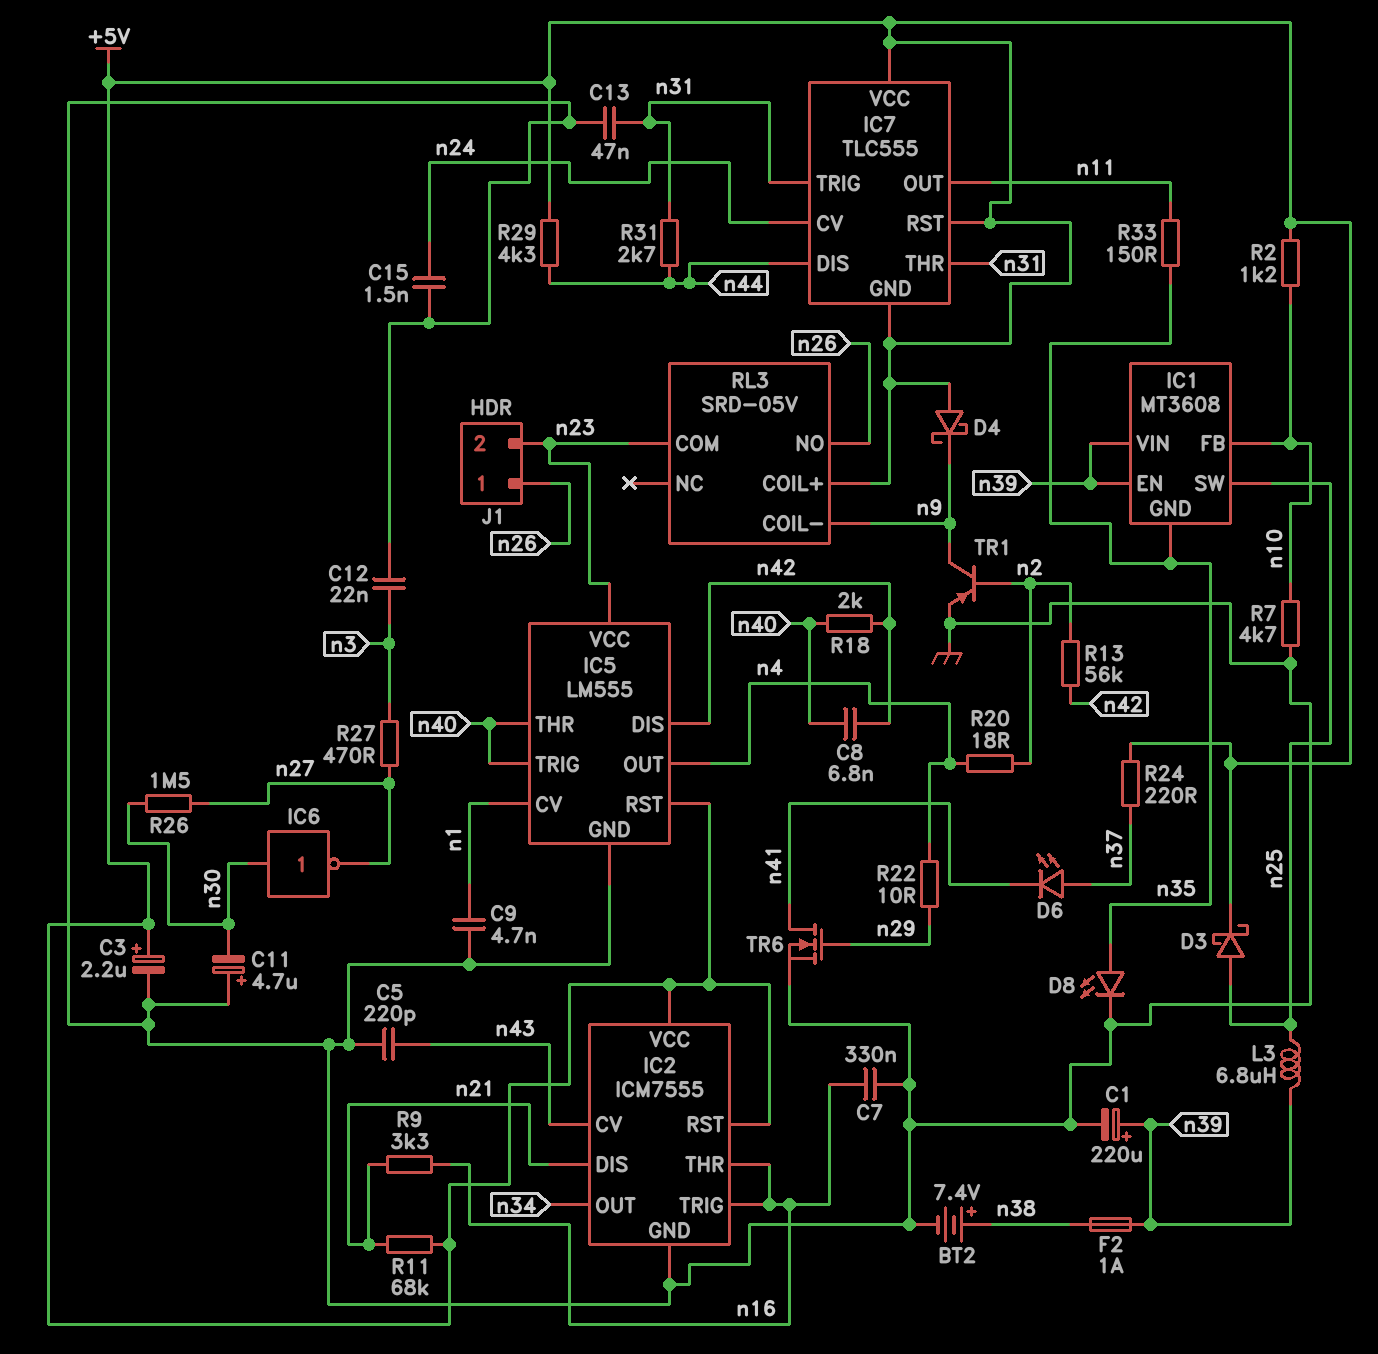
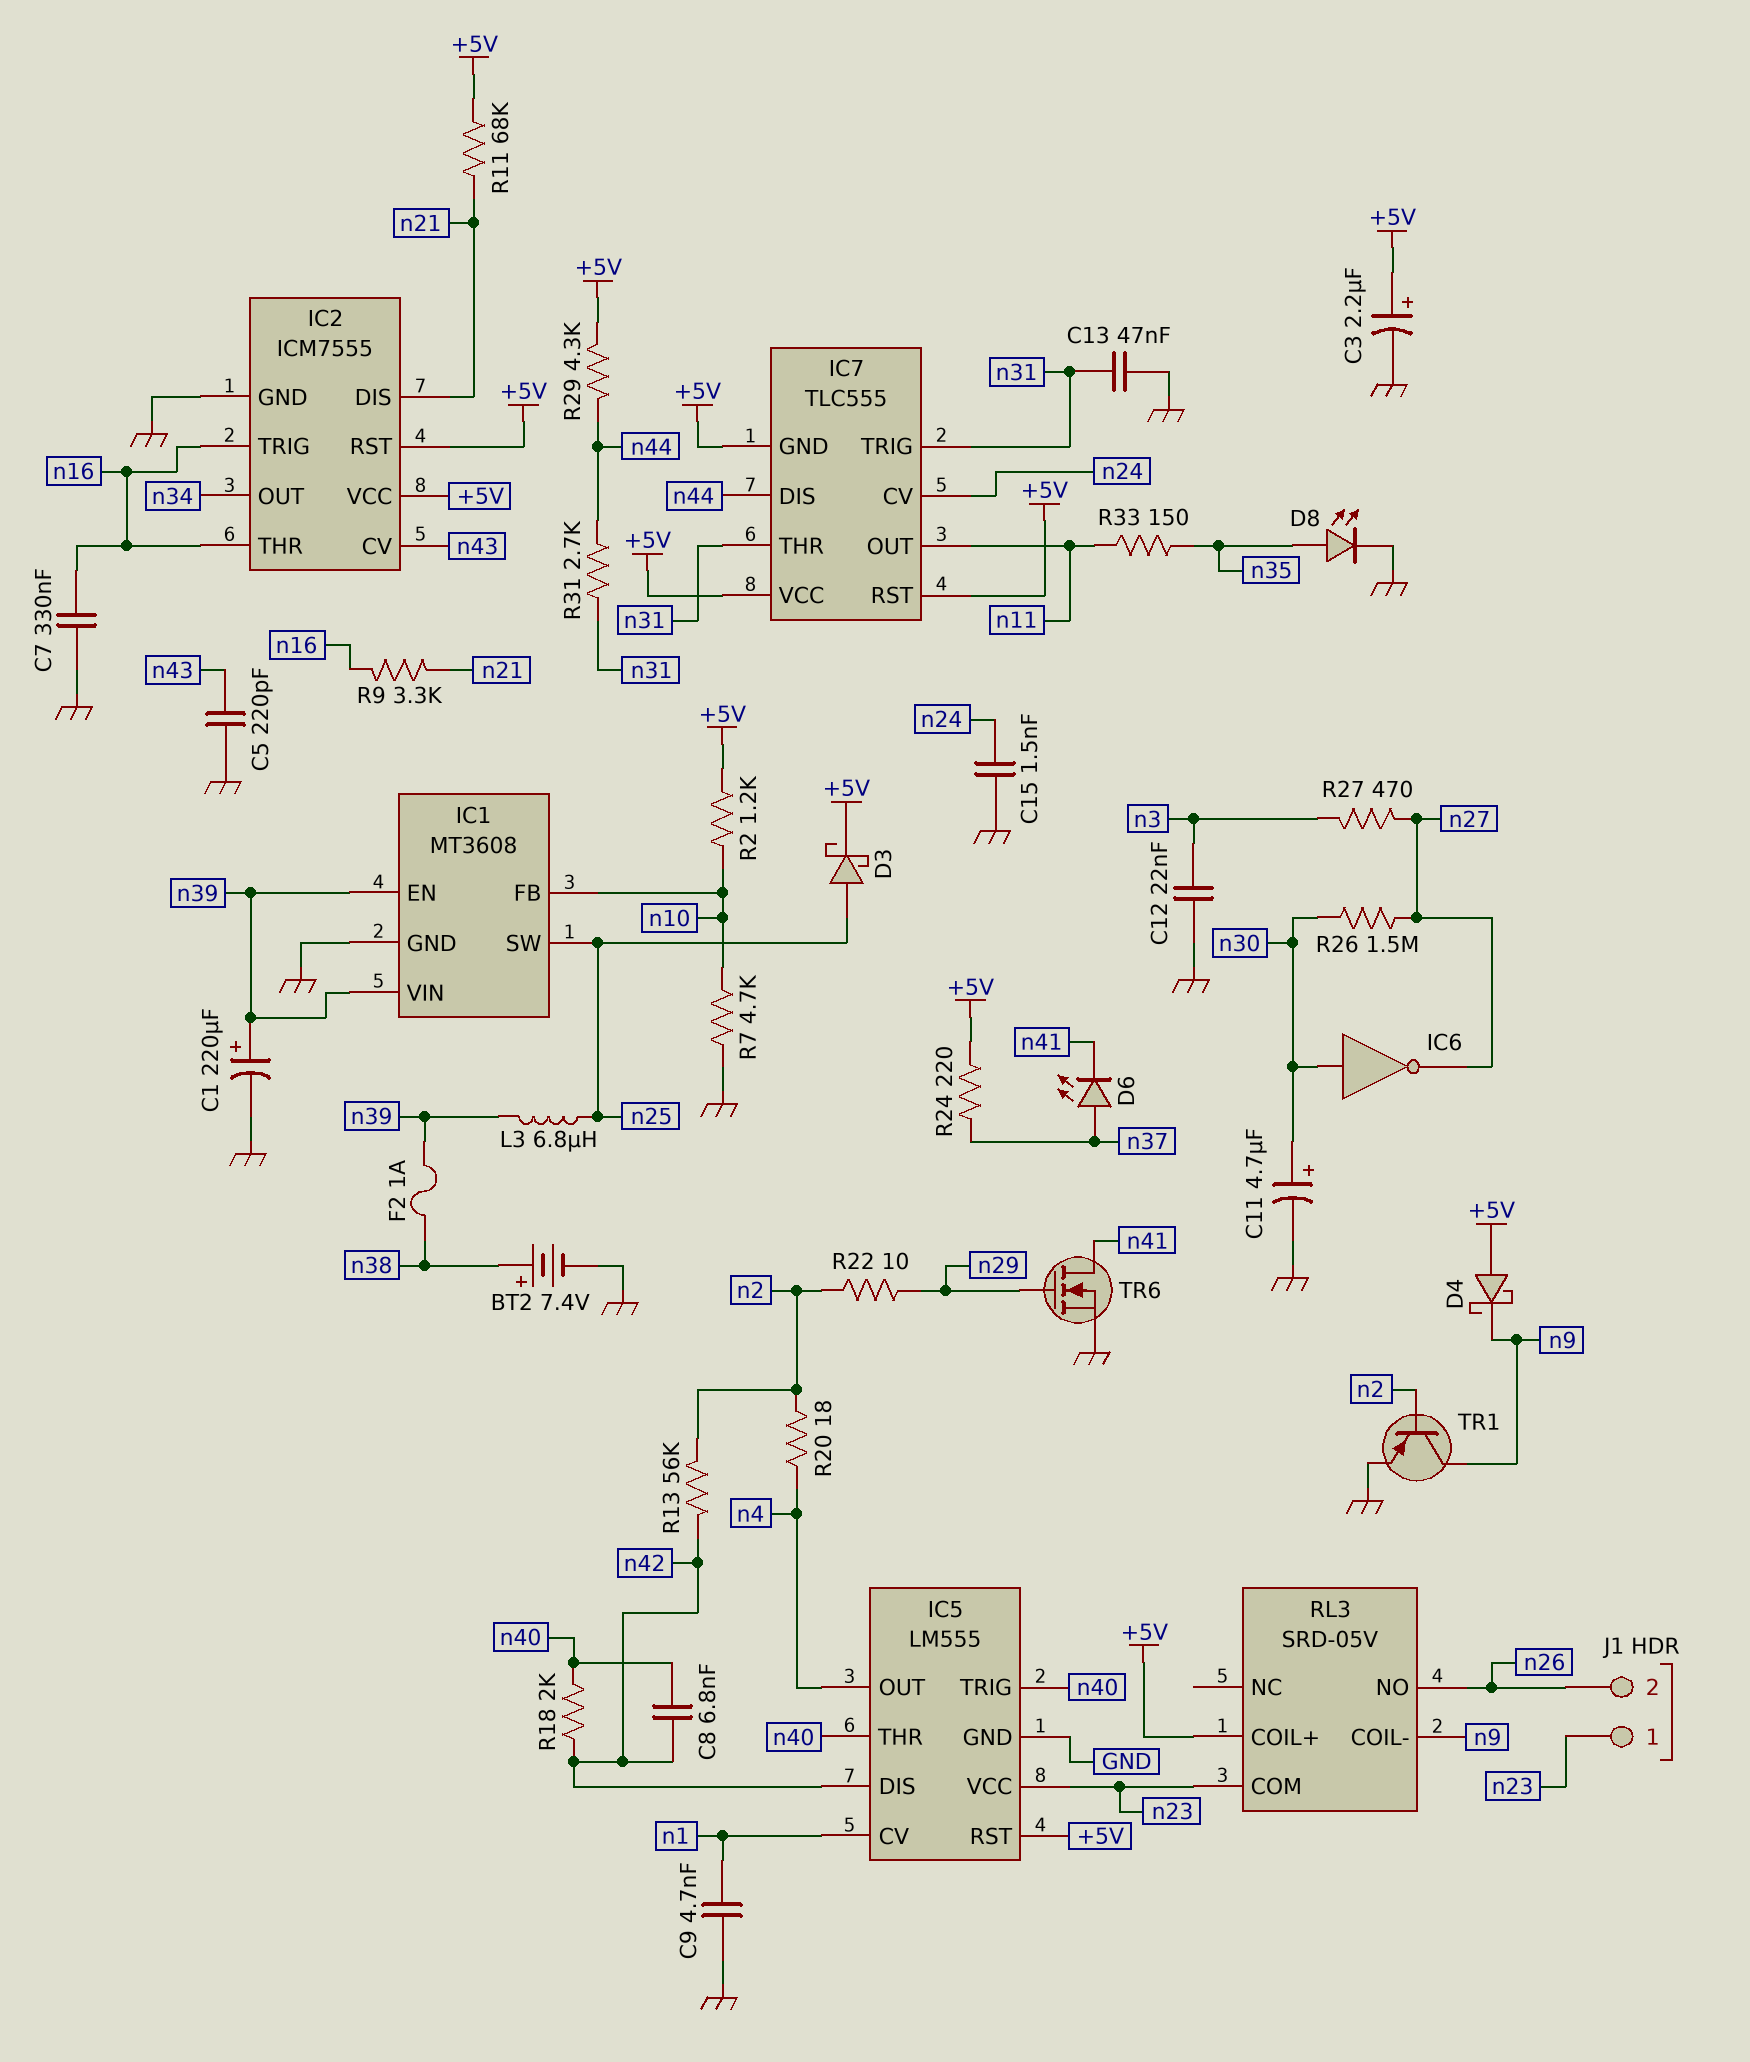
C11: 4.7uF (plus GND, minus n30) -> 4.7uF (plus n30, minus GND)
IC1 pin GND: n35 -> GND
J1 pin 1: n26 -> n23
J1 pin 2: n23 -> n26
R22: 10 (n4, n29) -> 10 (n2, n29)

